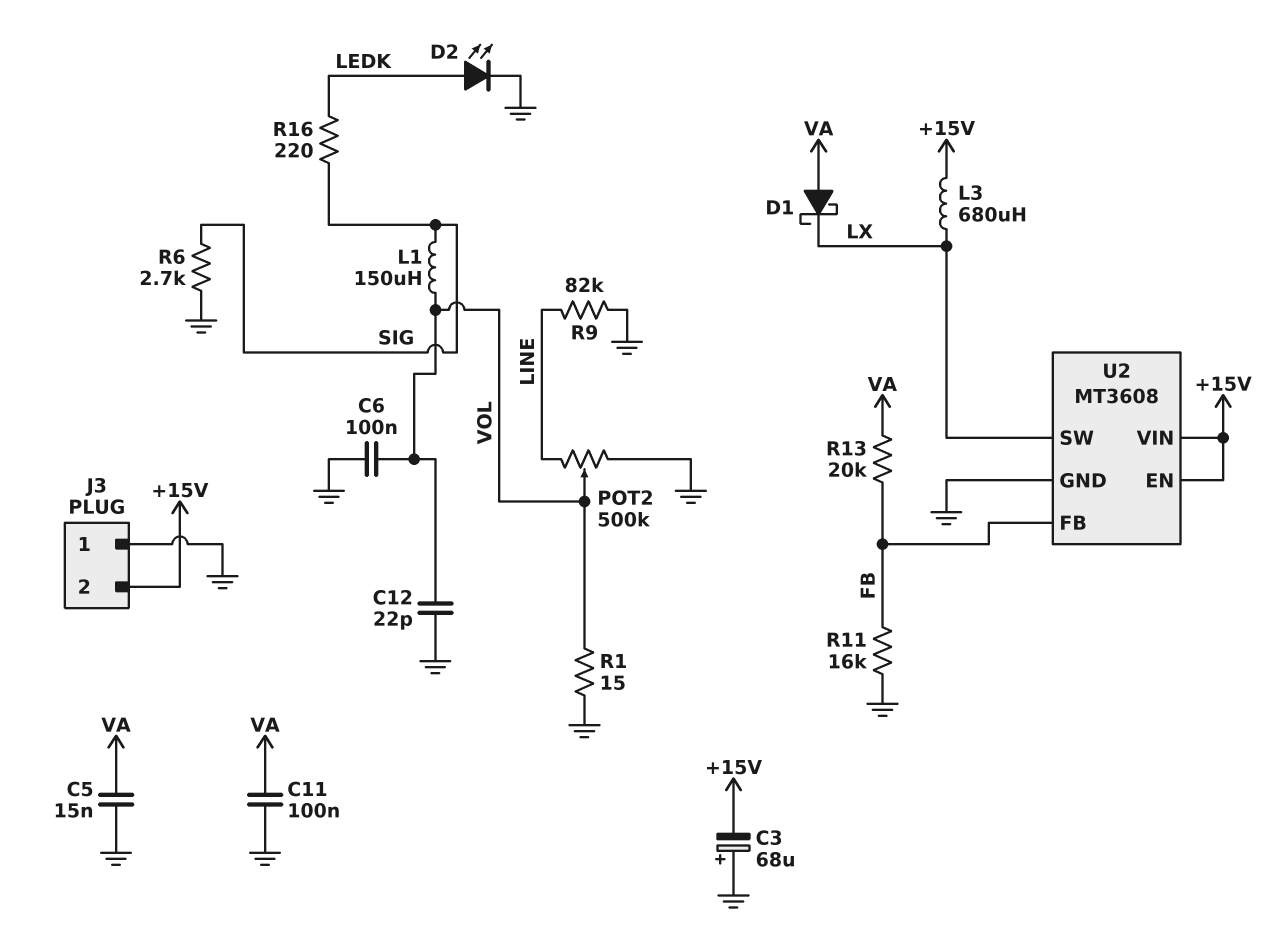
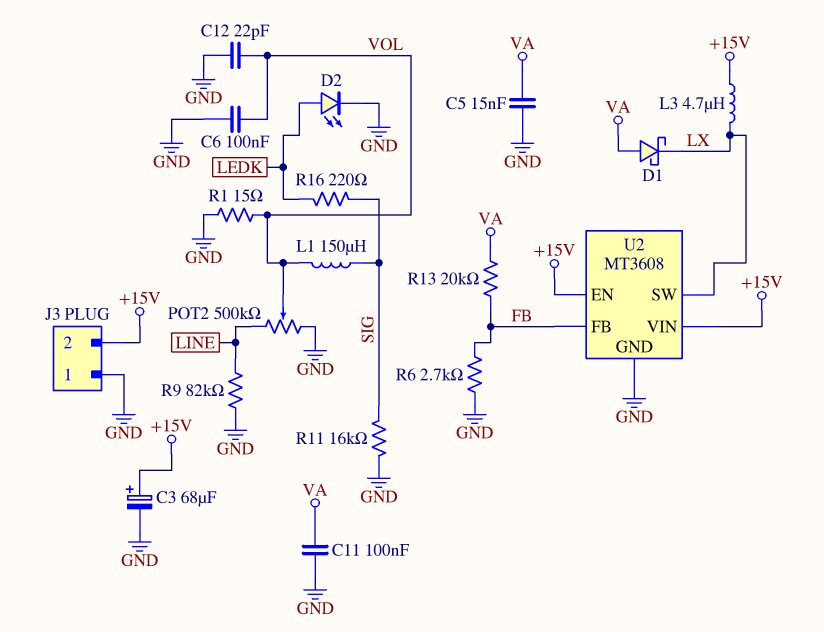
C3: 68uF (plus GND, minus +15V) -> 68uF (plus +15V, minus GND)
L3: 680uH (+15V, LX) -> 4.7uH (+15V, LX)
R6: 2.7k (GND, SIG) -> 2.7k (FB, GND)
R11: 16k (FB, GND) -> 16k (GND, SIG)

